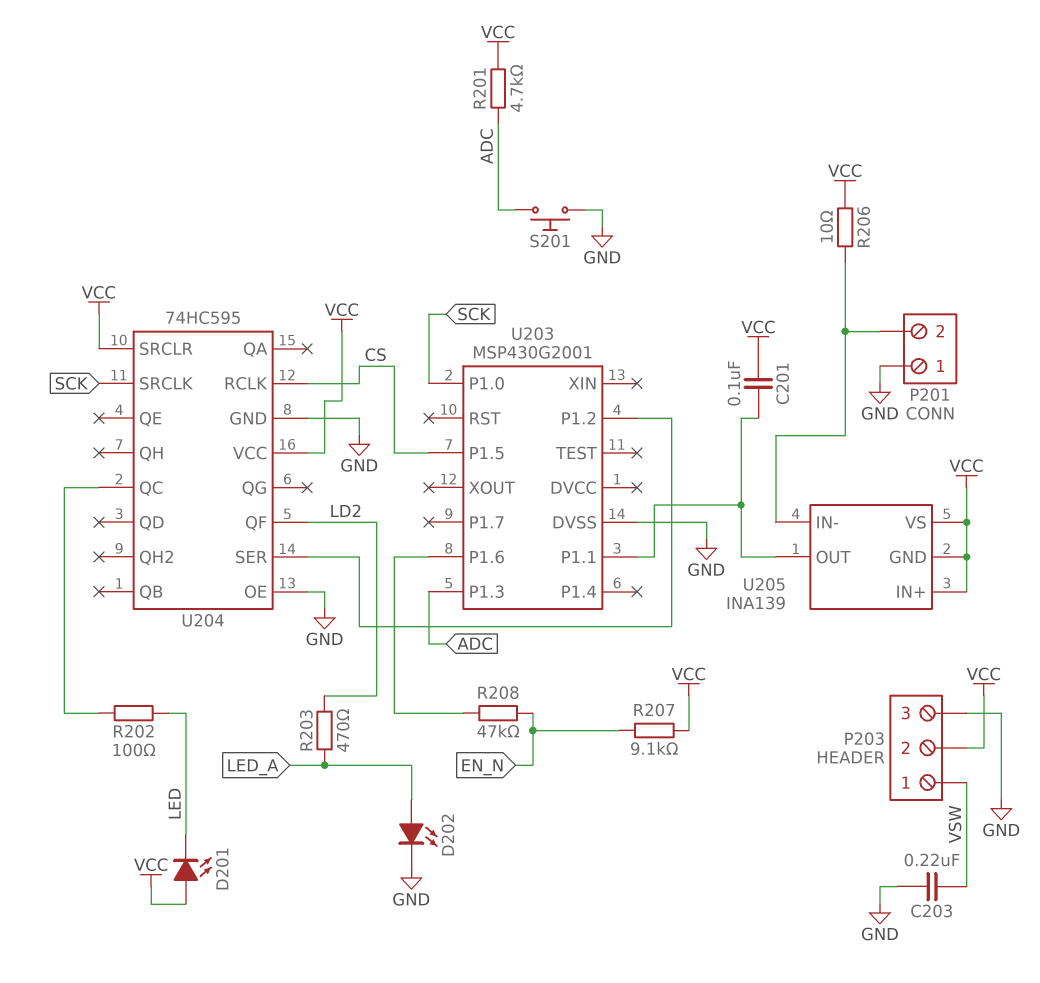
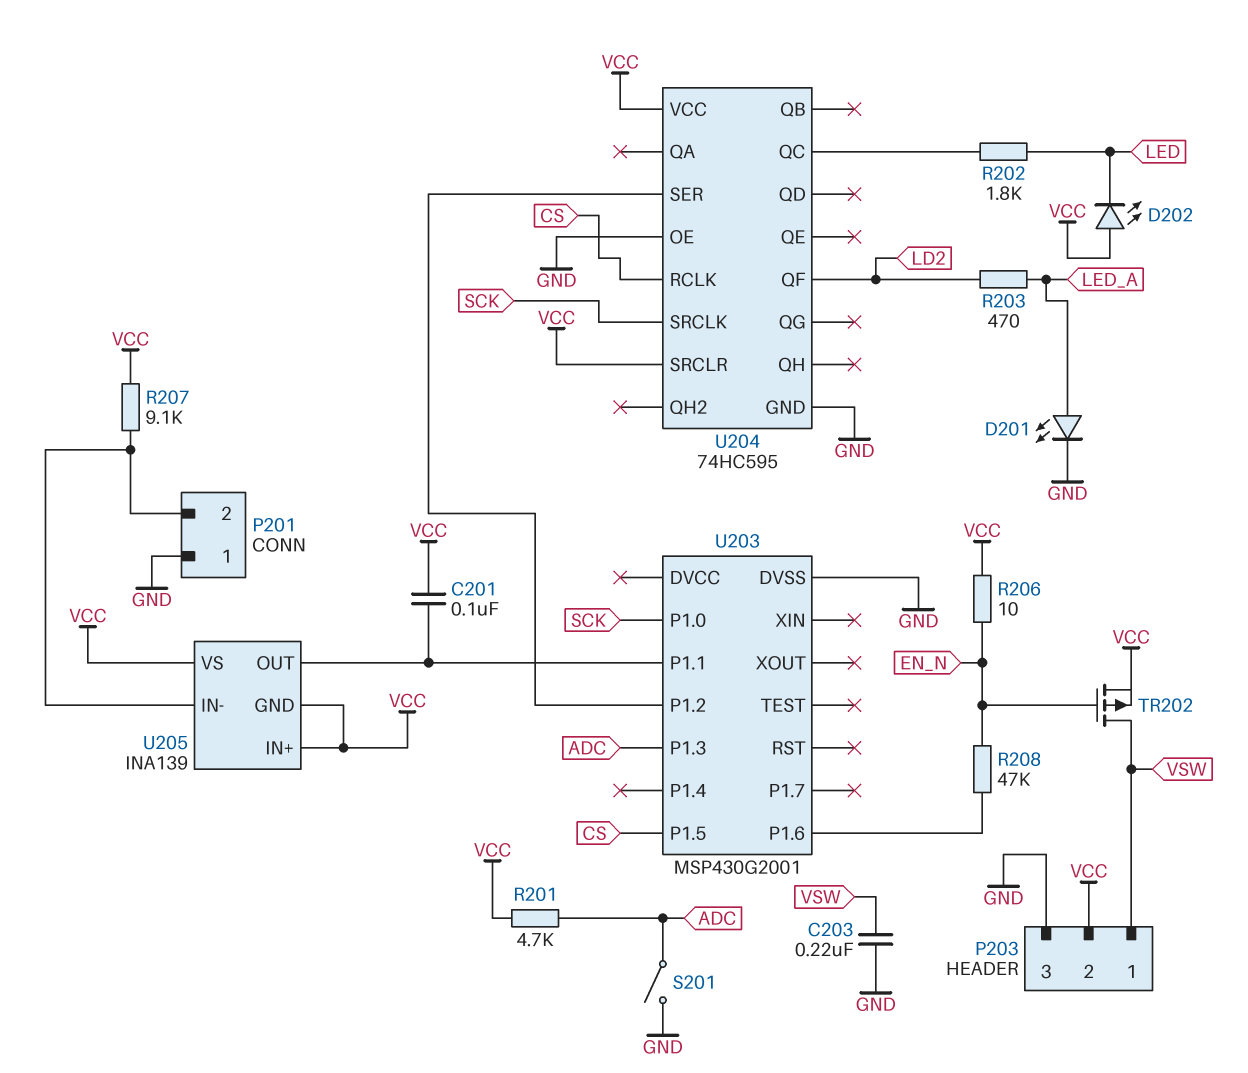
D201: LED (A VCC, K LED) -> LED (A LED_A, K GND)
D202: LED (A LED_A, K GND) -> LED (A VCC, K LED)
R202: 100 (LED, U204/QC) -> 1.8k (LED, U204/QC)
R206: 10 (P201/2, VCC) -> 10 (EN_N, VCC)
R207: 9.1k (EN_N, VCC) -> 9.1k (P201/2, VCC)
S201: button (ADC, GND) -> switch (ADC, GND)
TR202: none -> PMOS (G EN_N, D VSW, S VCC)

